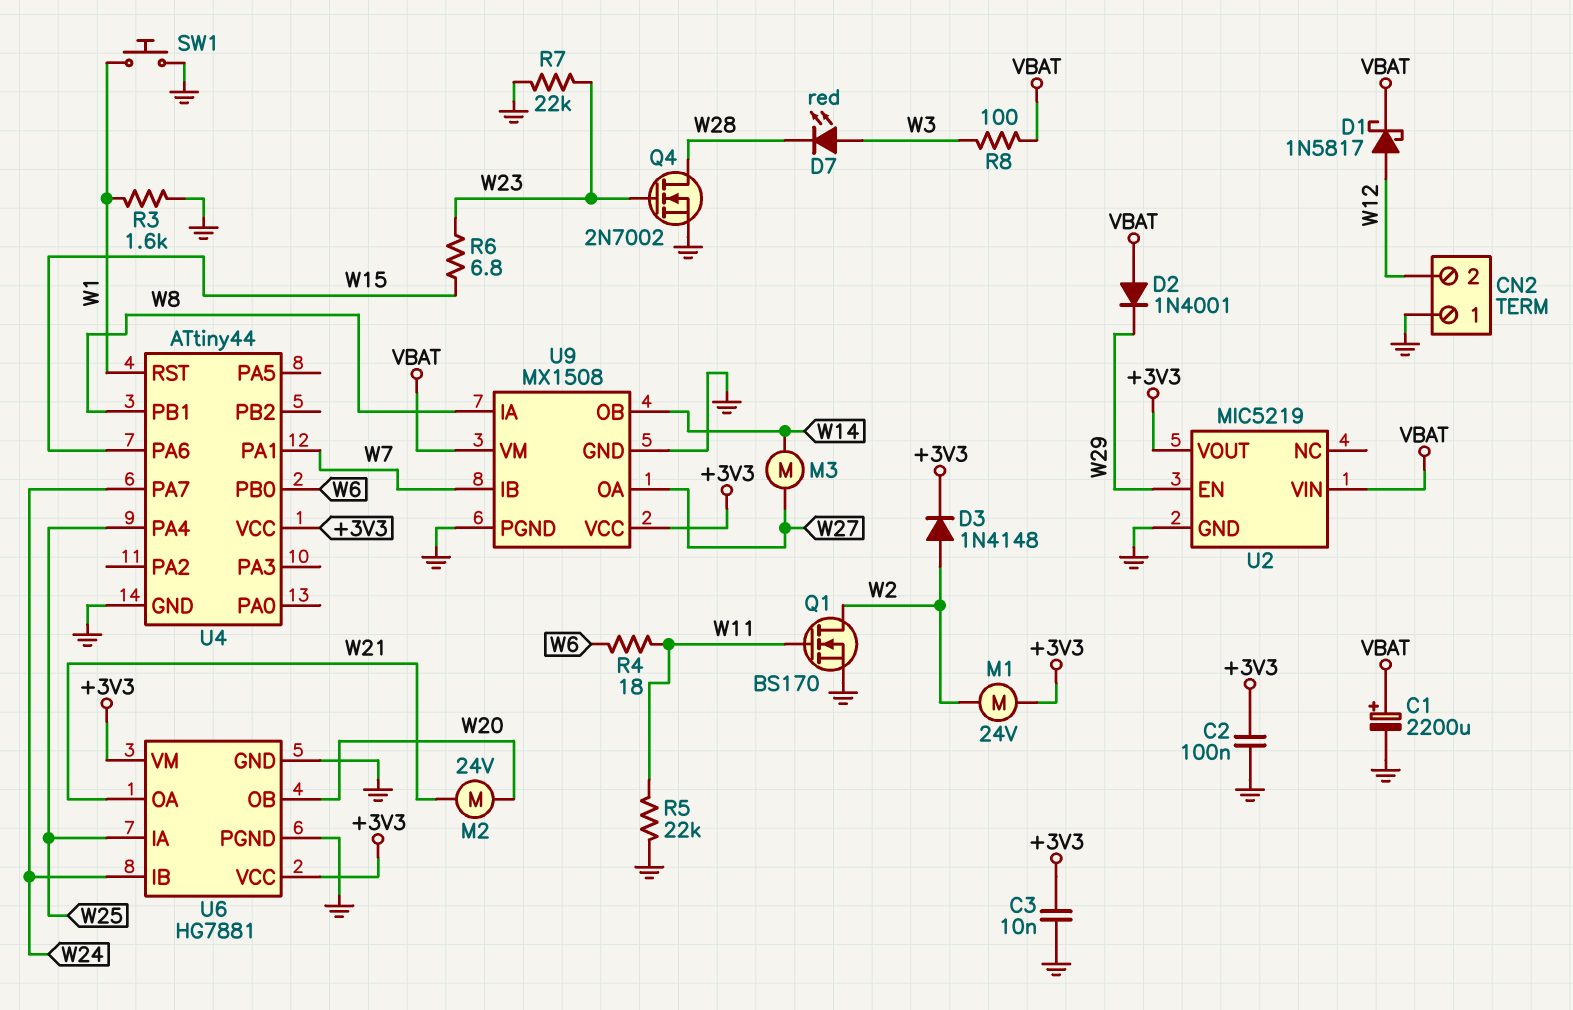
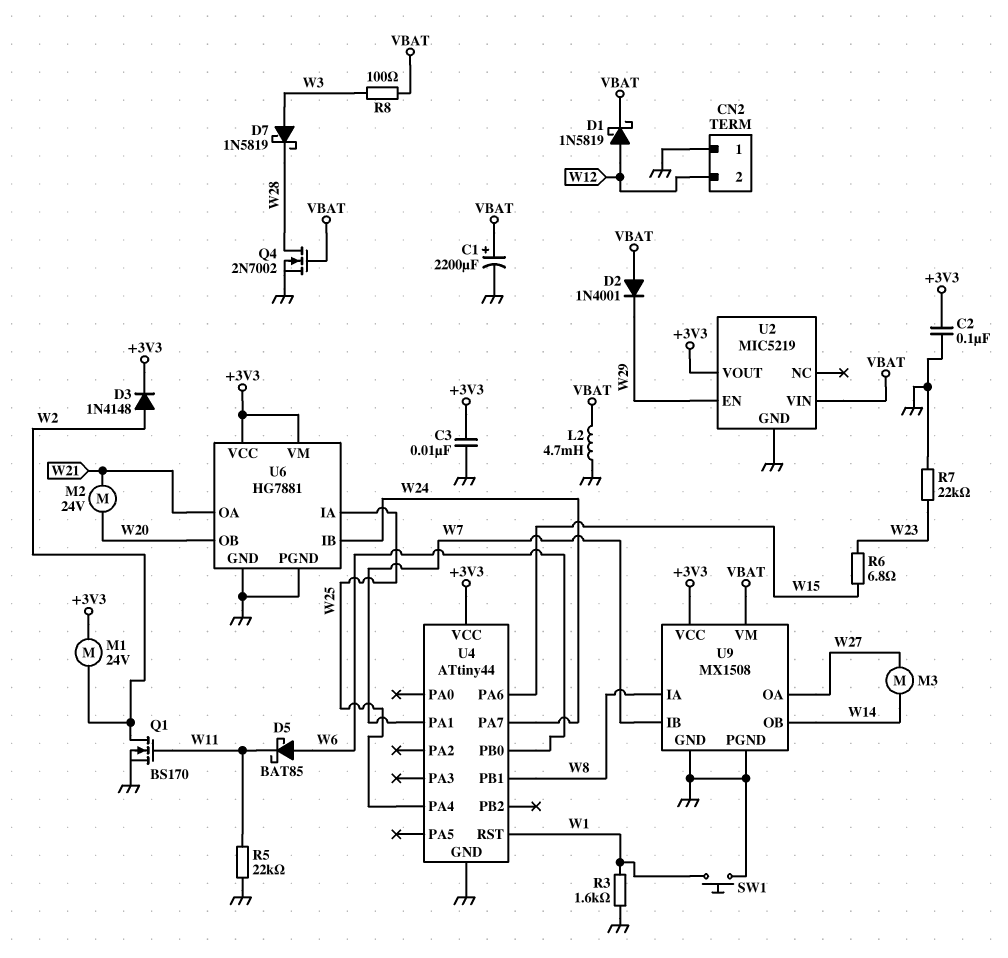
D1: schottky 1N5817 (A W12, K VBAT) -> schottky 1N5819 (A W12, K VBAT)
D5: none -> schottky BAT85 (A W6, K W11)
D7: LED red (A W3, K W28) -> schottky 1N5819 (A W3, K W28)
L2: none -> 4.7mH (GND, VBAT)
Q4: NMOS 2N7002 (G W23, D W28, S GND) -> NMOS 2N7002 (G VBAT, D W28, S GND)
R4: 18 (W6, W11) -> none

